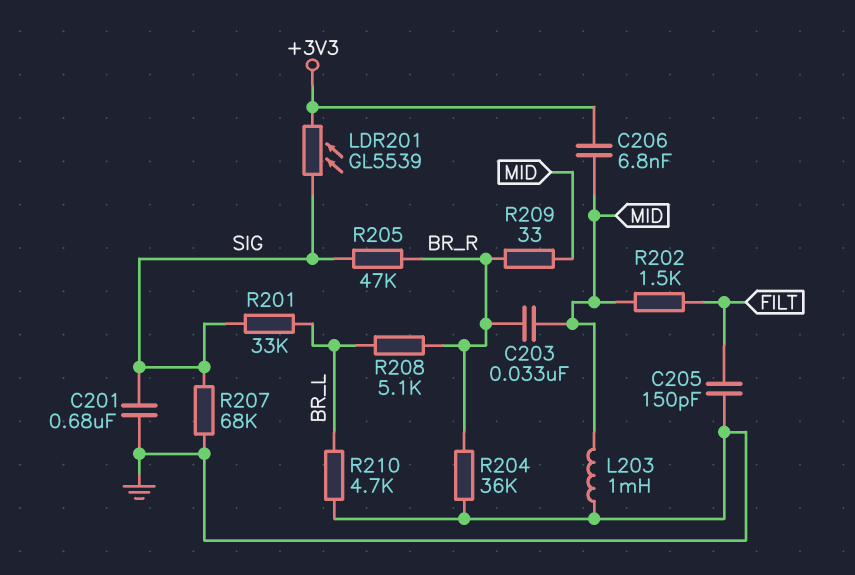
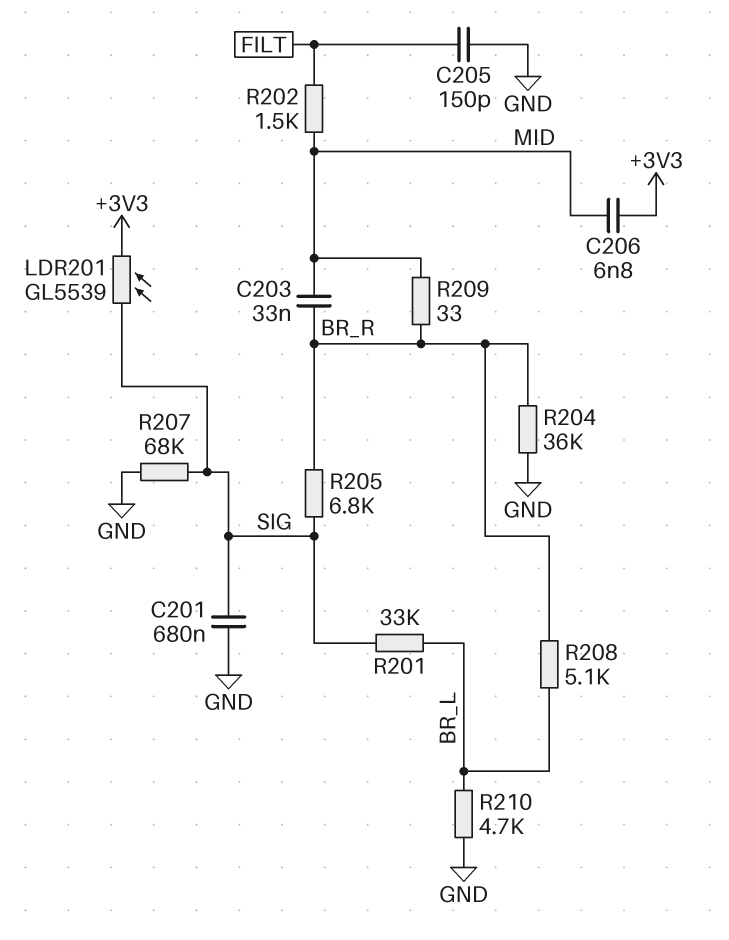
L203: 1mH (GND, MID) -> none
R205: 47k (BR_R, SIG) -> 6.8k (BR_R, SIG)

